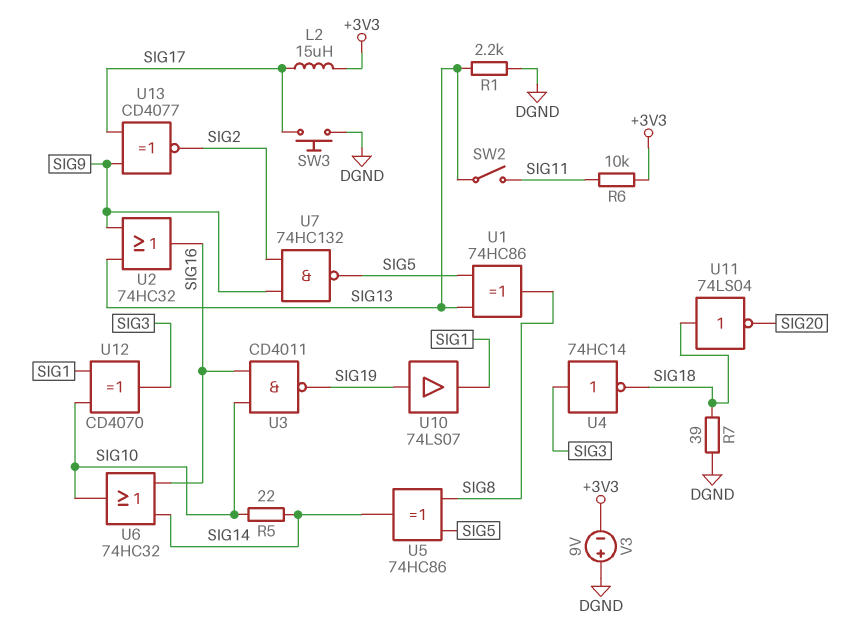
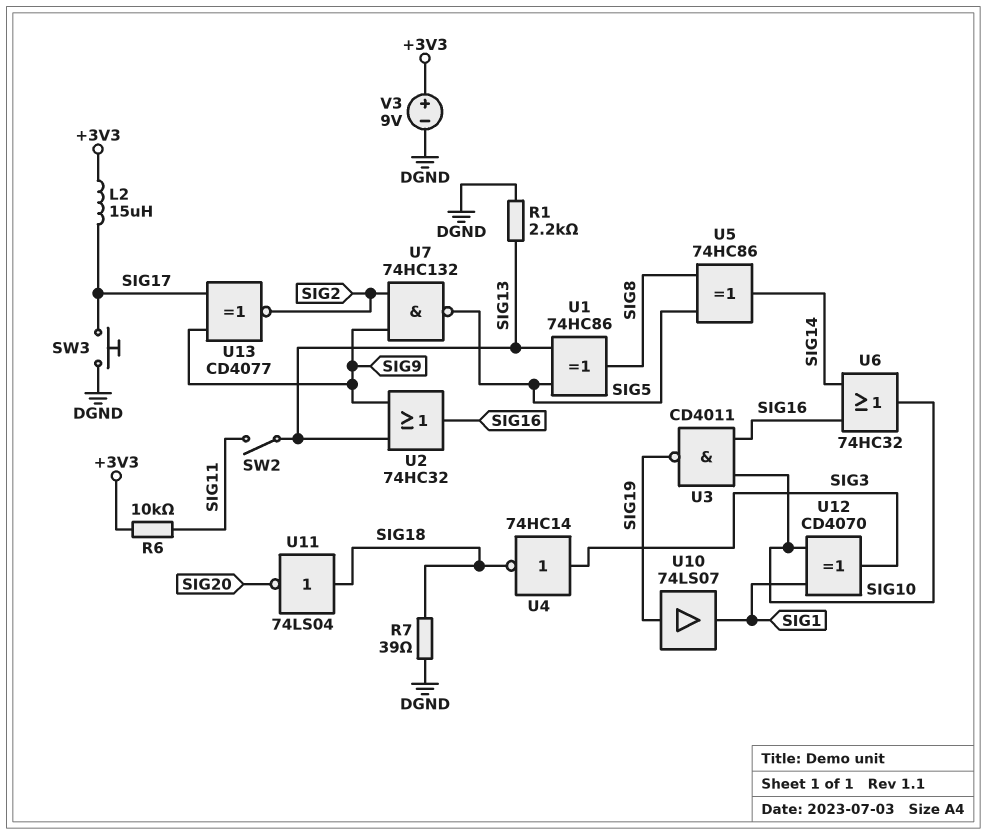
R5: 22 (SIG10, SIG14) -> none
V3: 9V (plus DGND, minus +3V3) -> 9V (plus +3V3, minus DGND)

